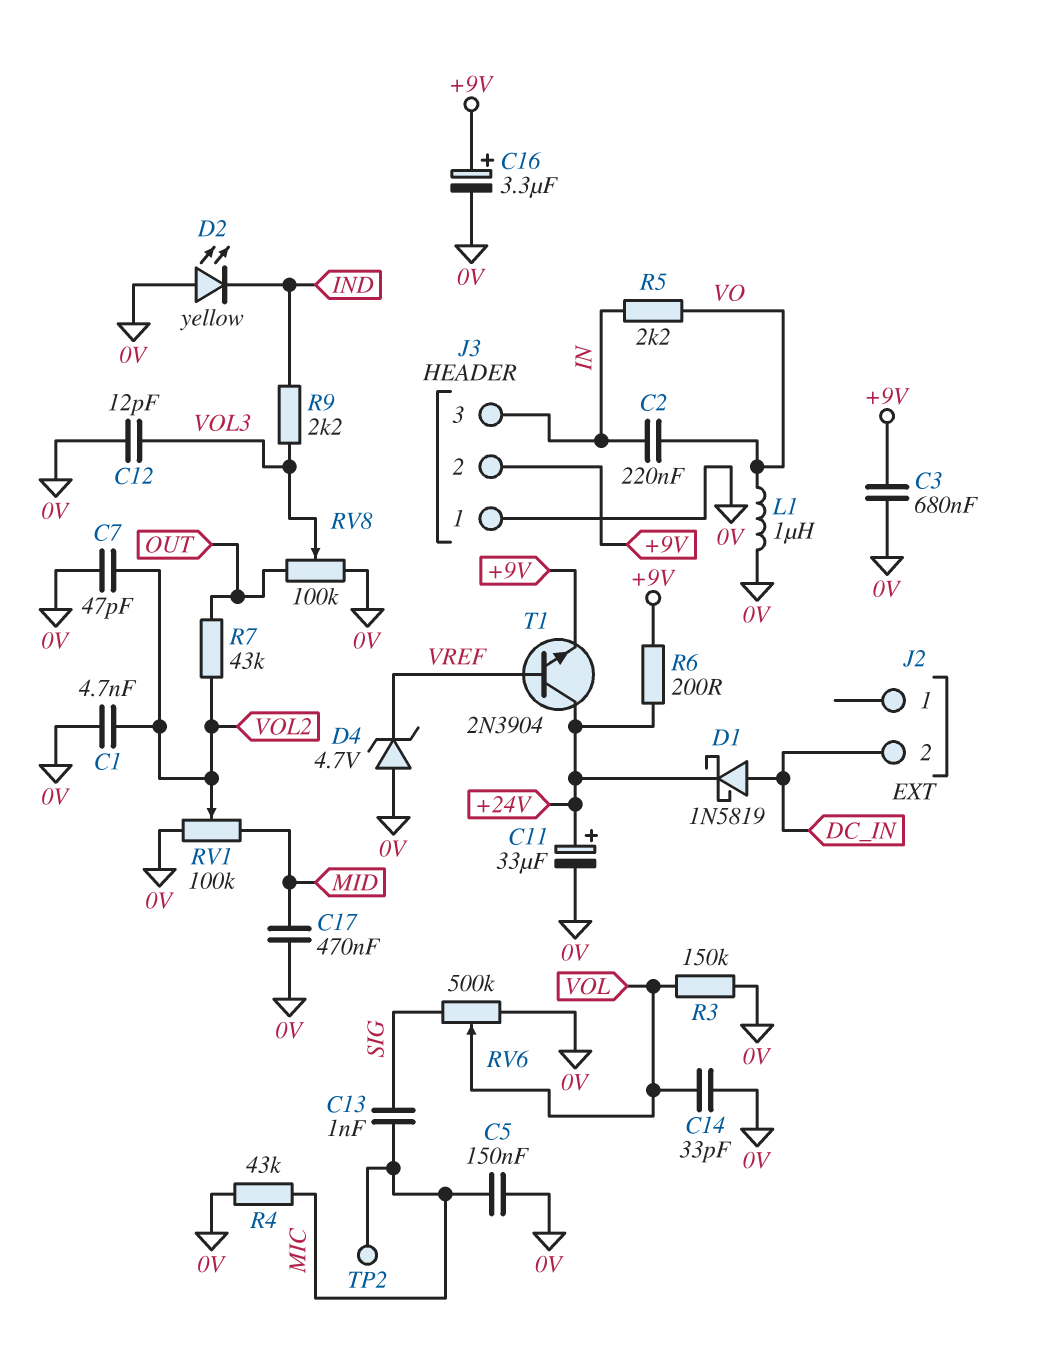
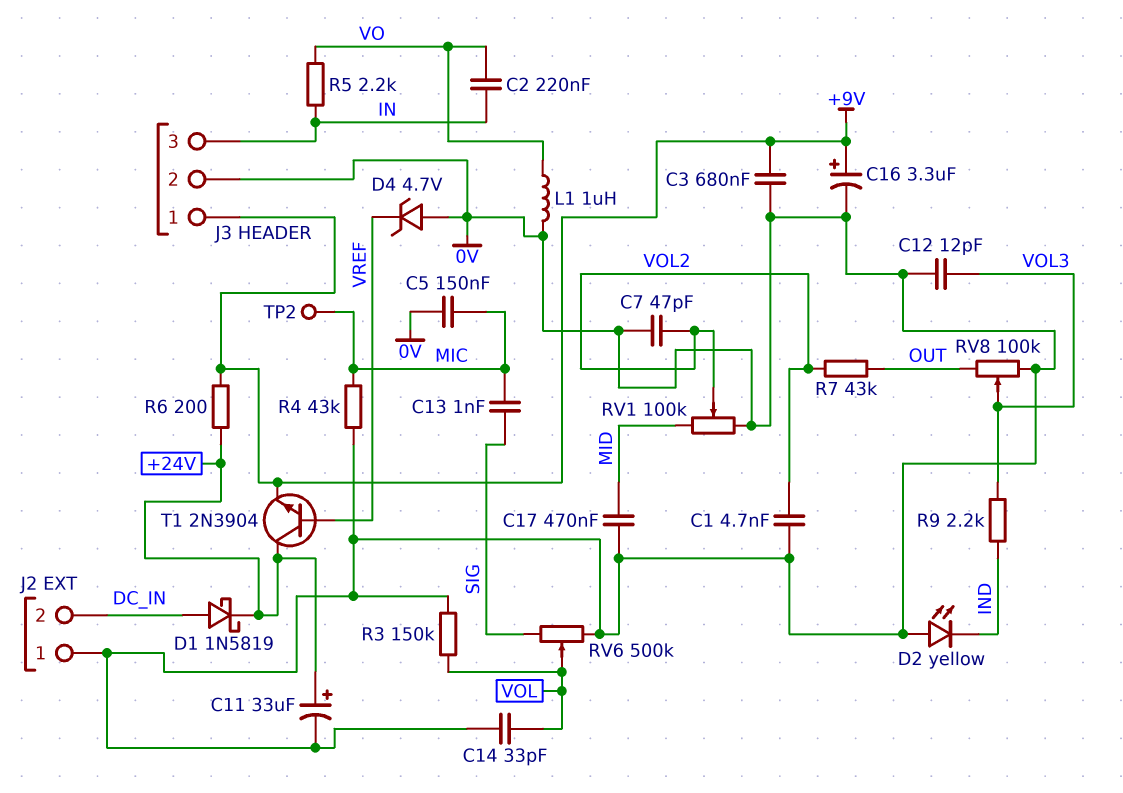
J2 pin 1: none -> 0V
J3 pin 1: 0V -> +9V
J3 pin 2: +9V -> 0V

